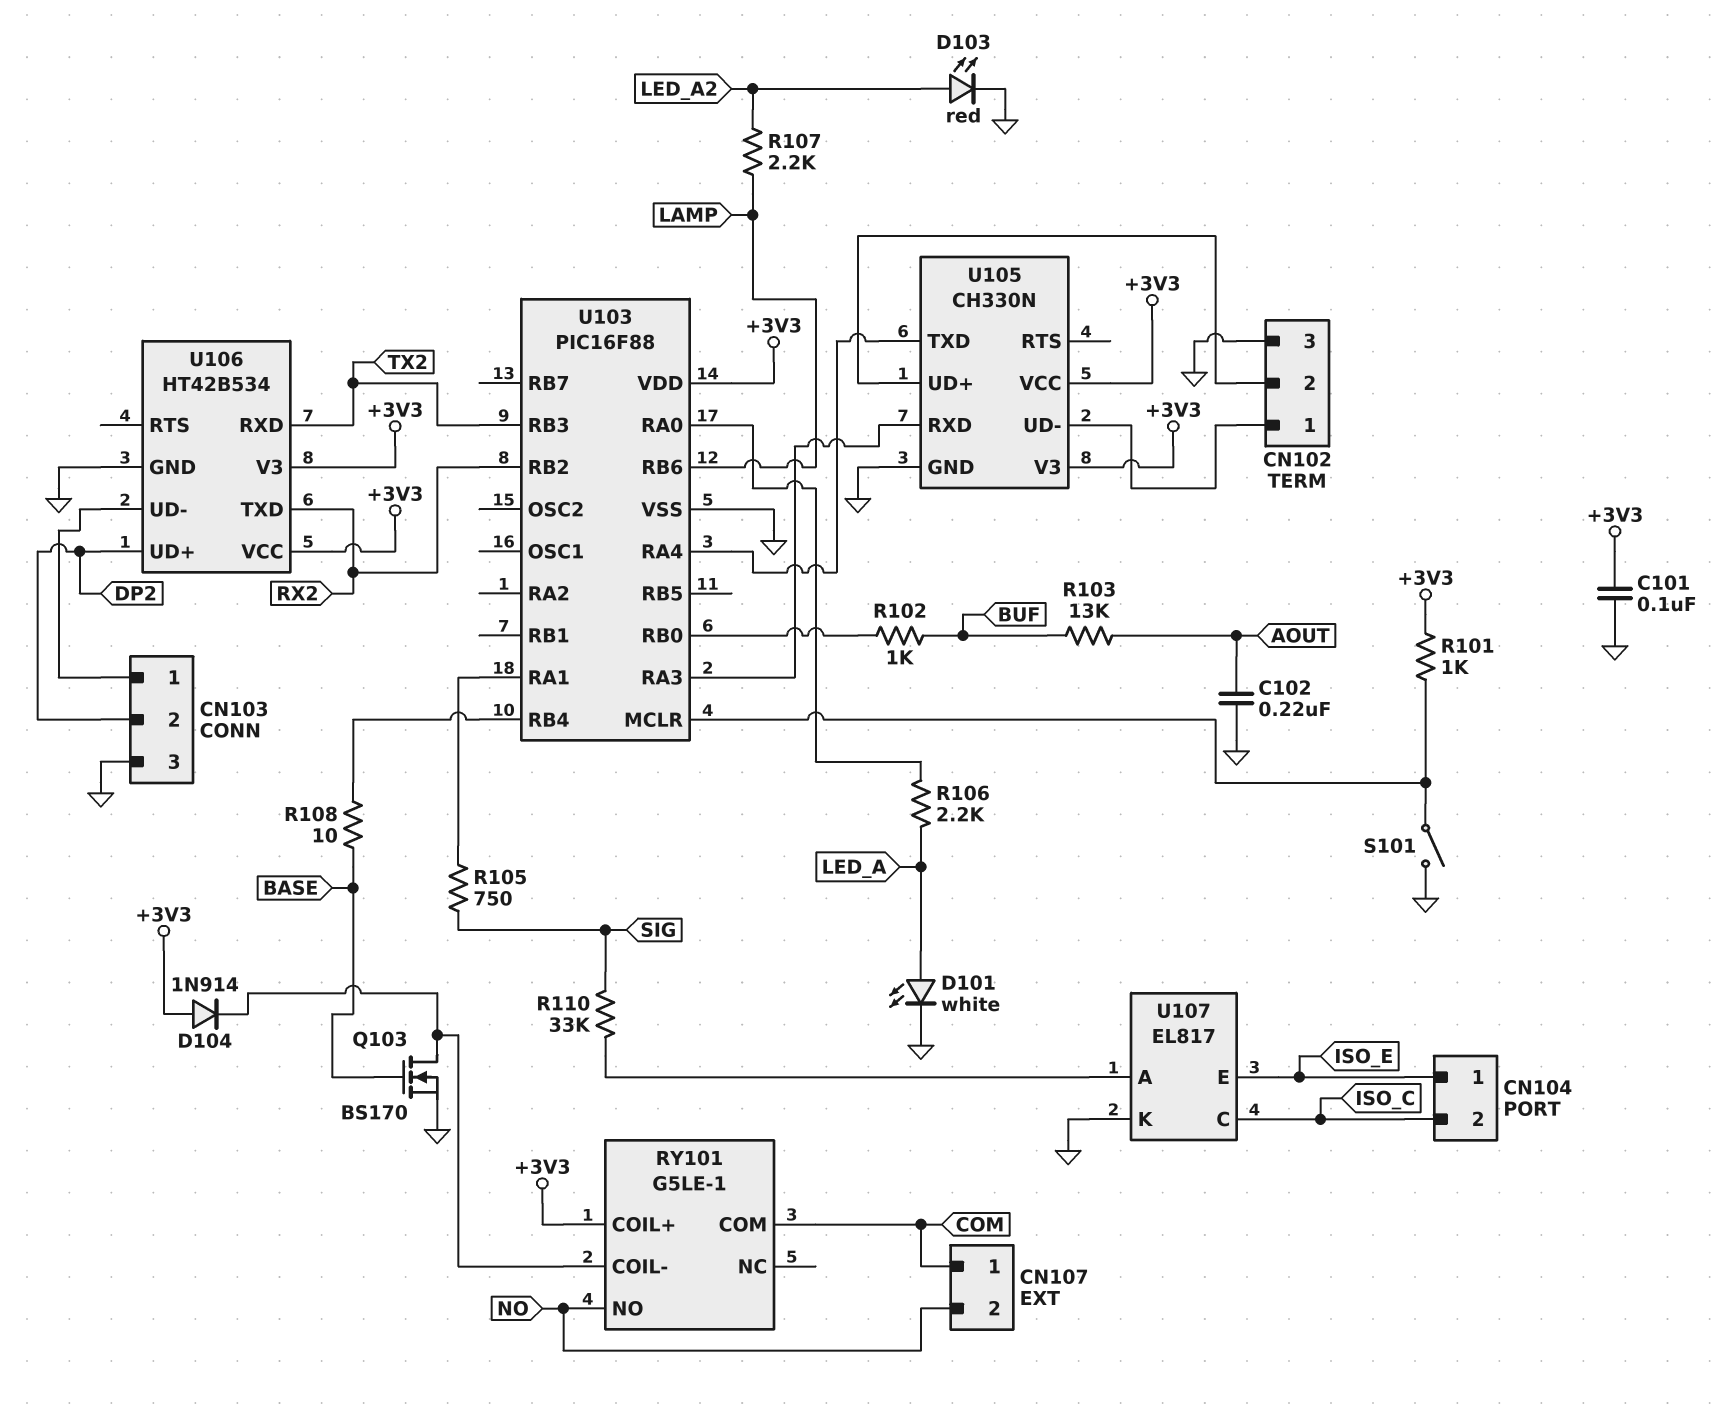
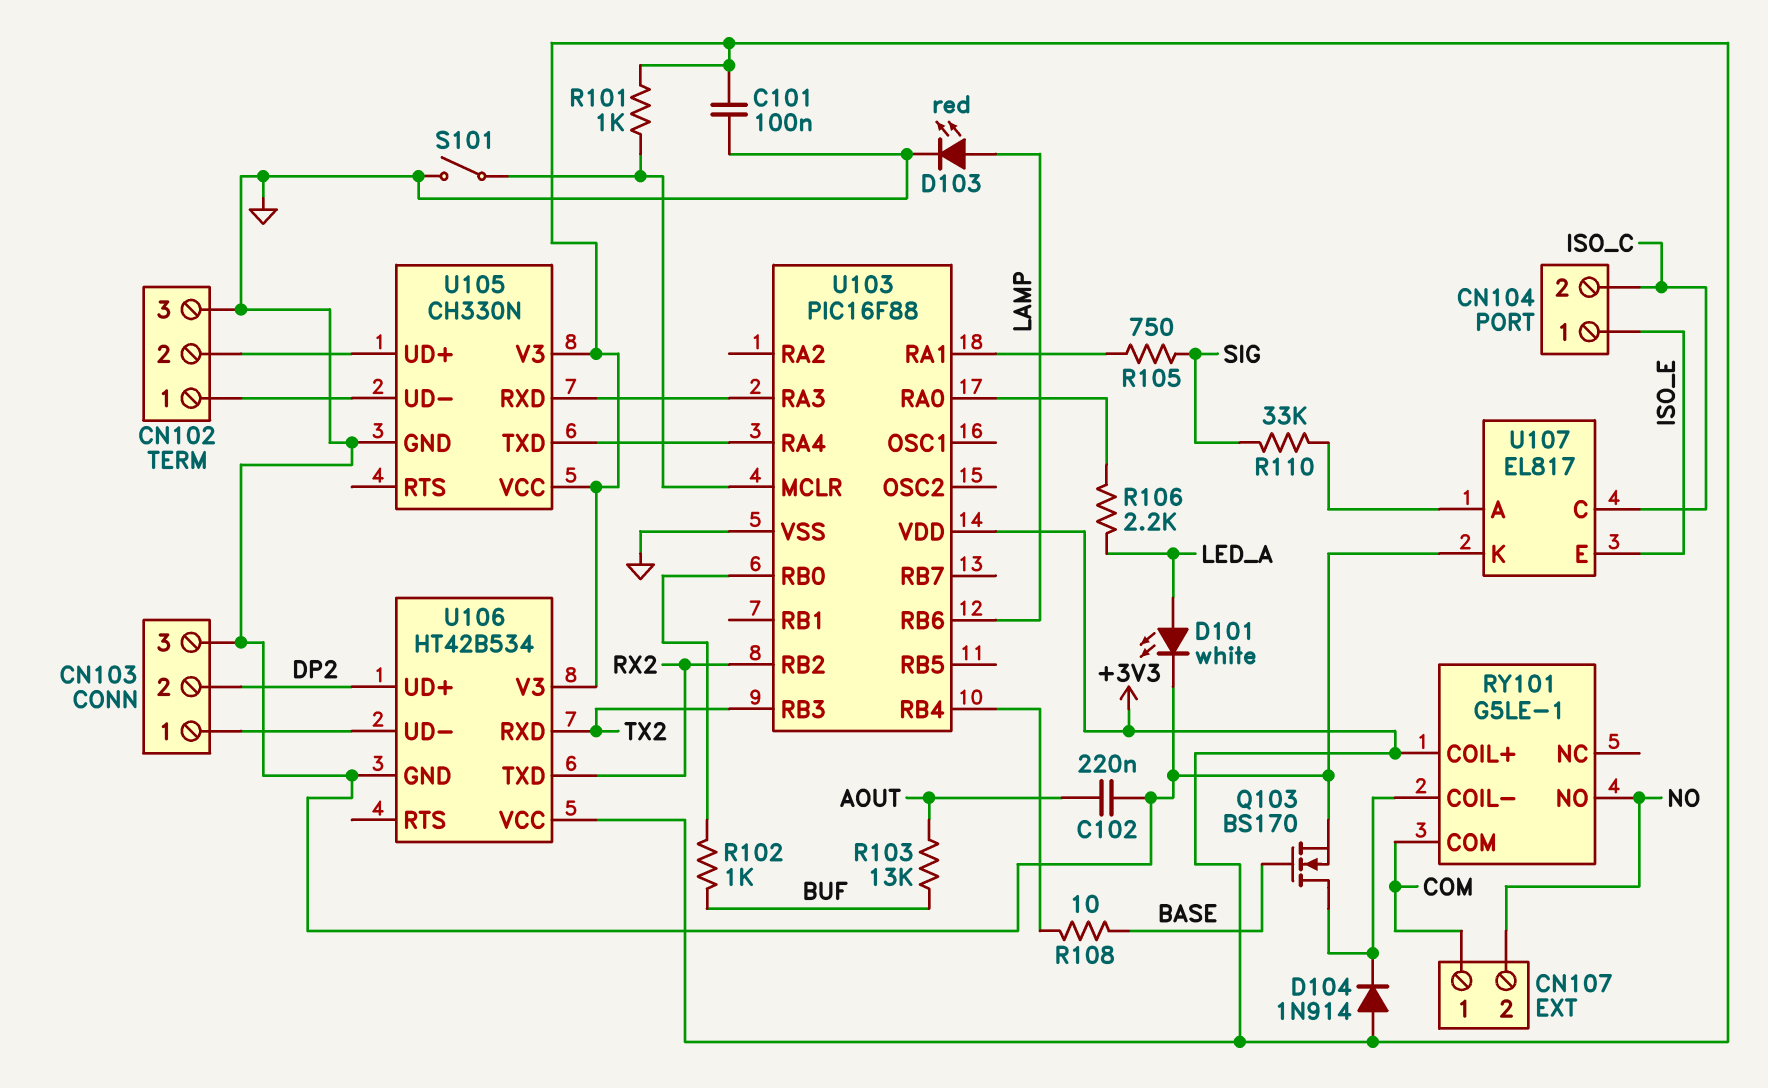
D103: LED red (A LED_A2, K GND) -> LED red (A LAMP, K GND)
R107: 2.2k (LAMP, LED_A2) -> none

